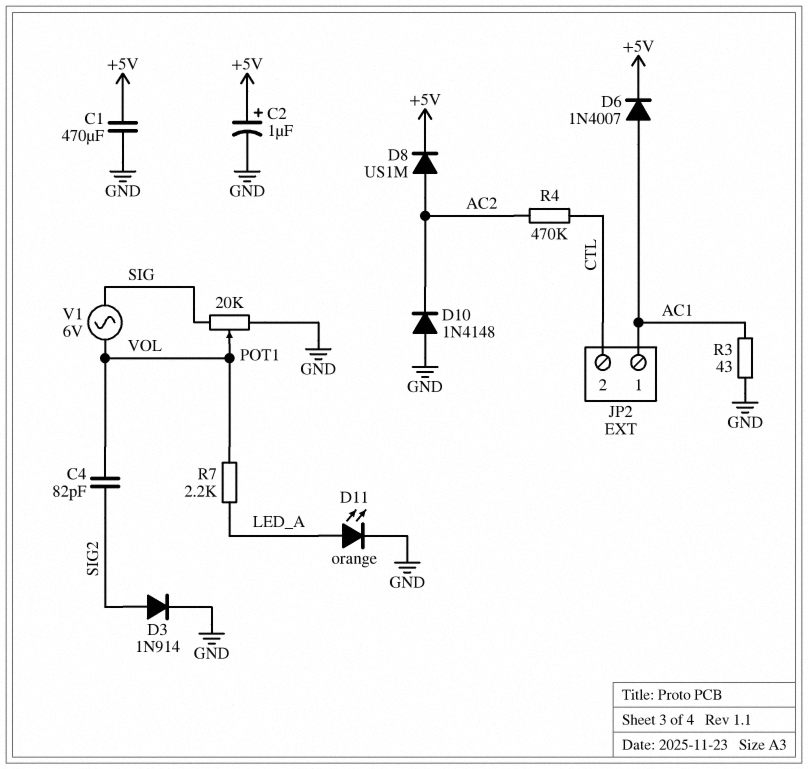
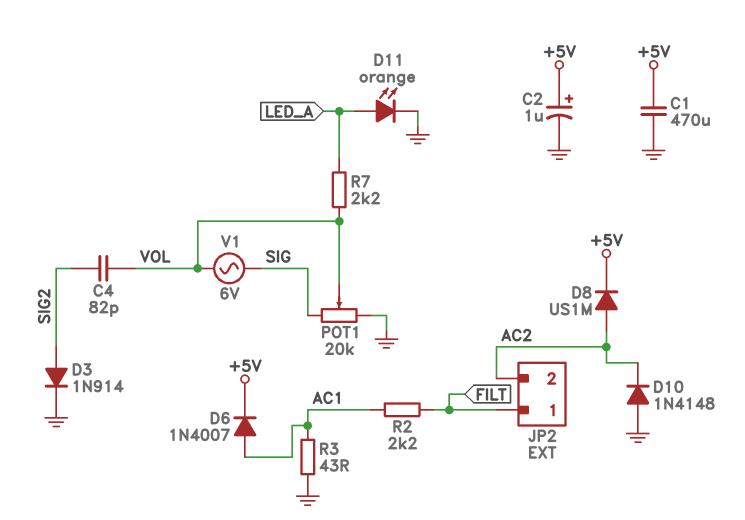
JP2 pin 1: AC1 -> FILT
JP2 pin 2: CTL -> AC2
R2: none -> 2.2k (AC1, FILT)
R4: 470k (AC2, CTL) -> none

